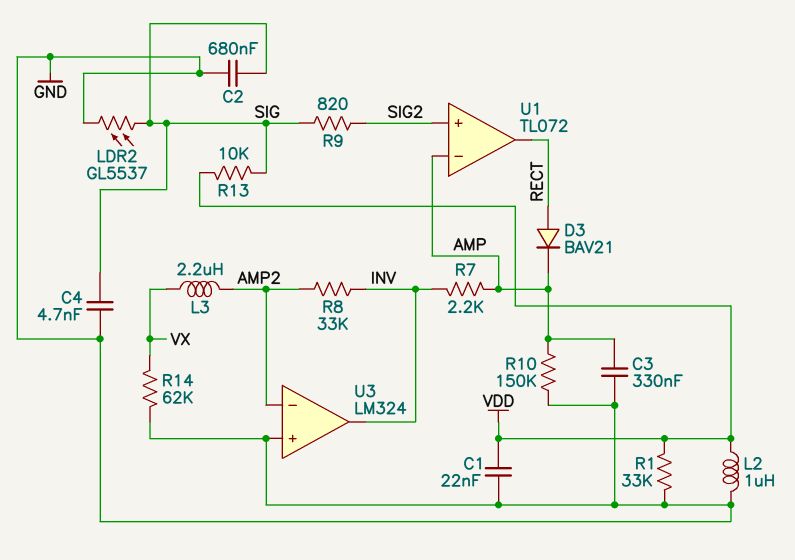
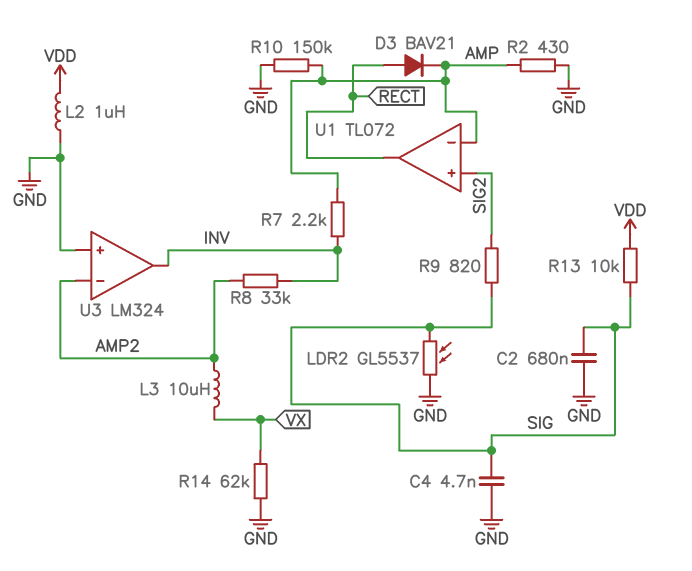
C1: 22nF (GND, VDD) -> none
C3: 330nF (AMP, GND) -> none
L3: 2.2uH (AMP2, VX) -> 10uH (AMP2, VX)
R1: 33k (GND, VDD) -> none
R2: none -> 430 (AMP, GND)

